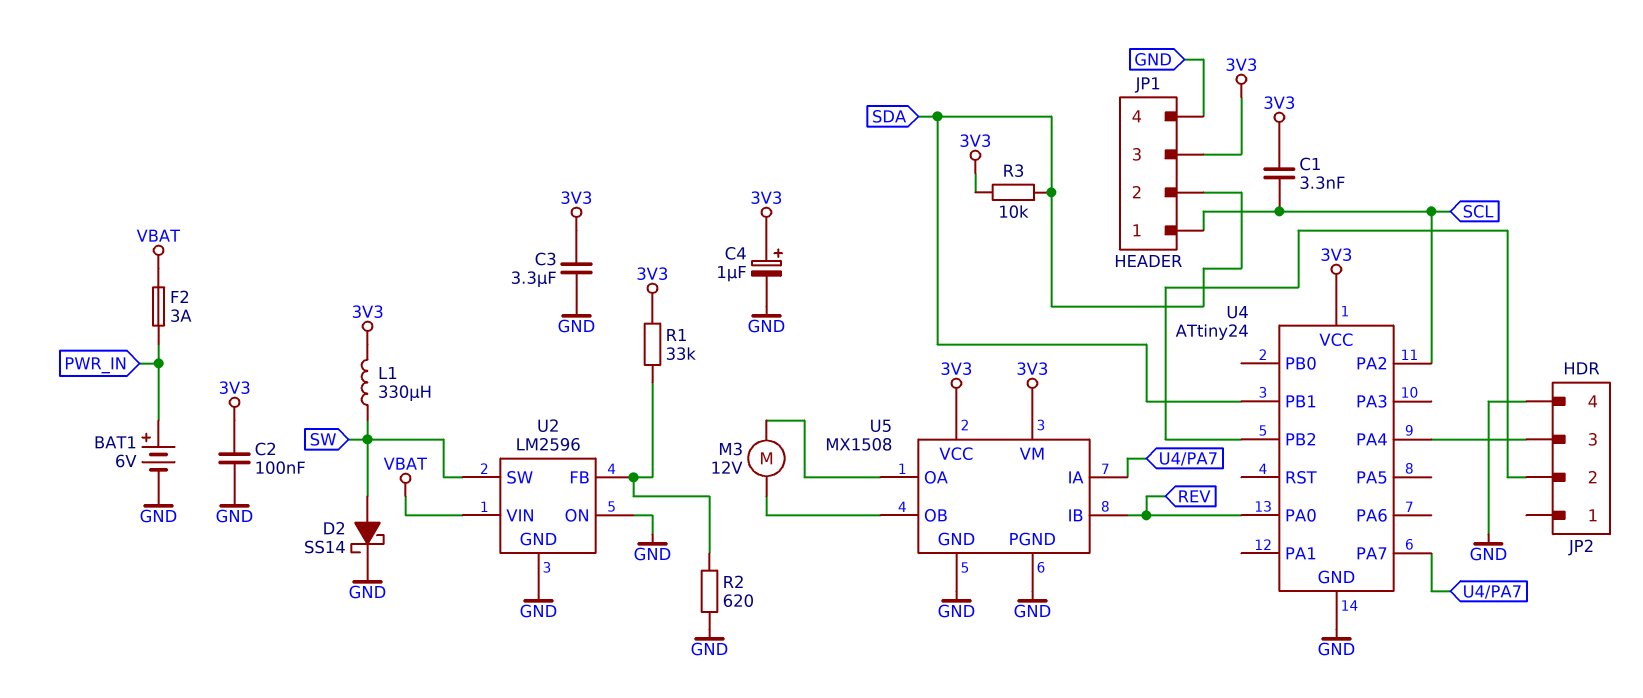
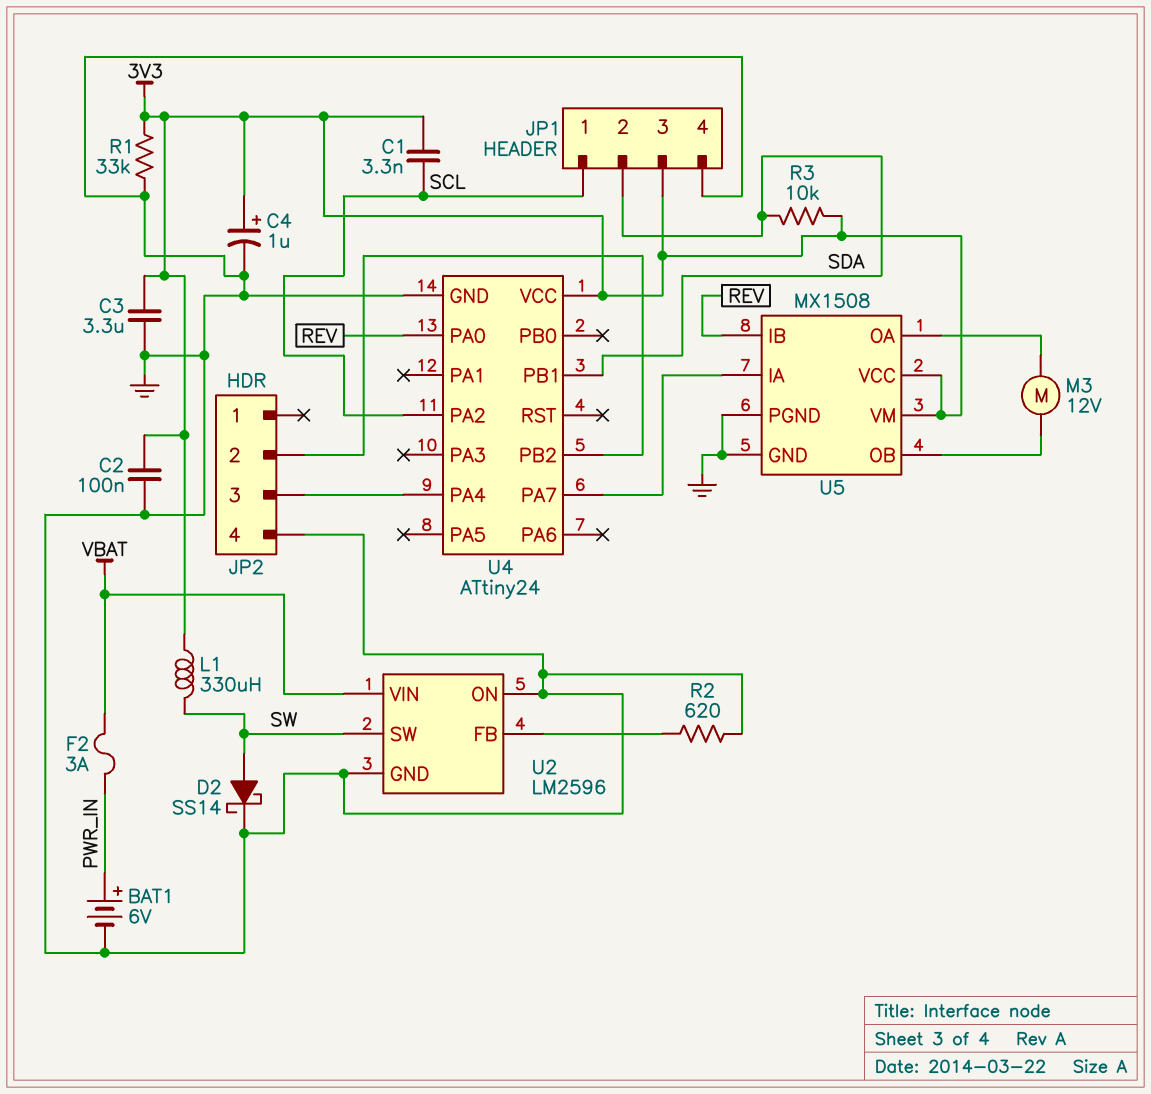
R1: 33k (3V3, U2/FB) -> 33k (3V3, GND)

